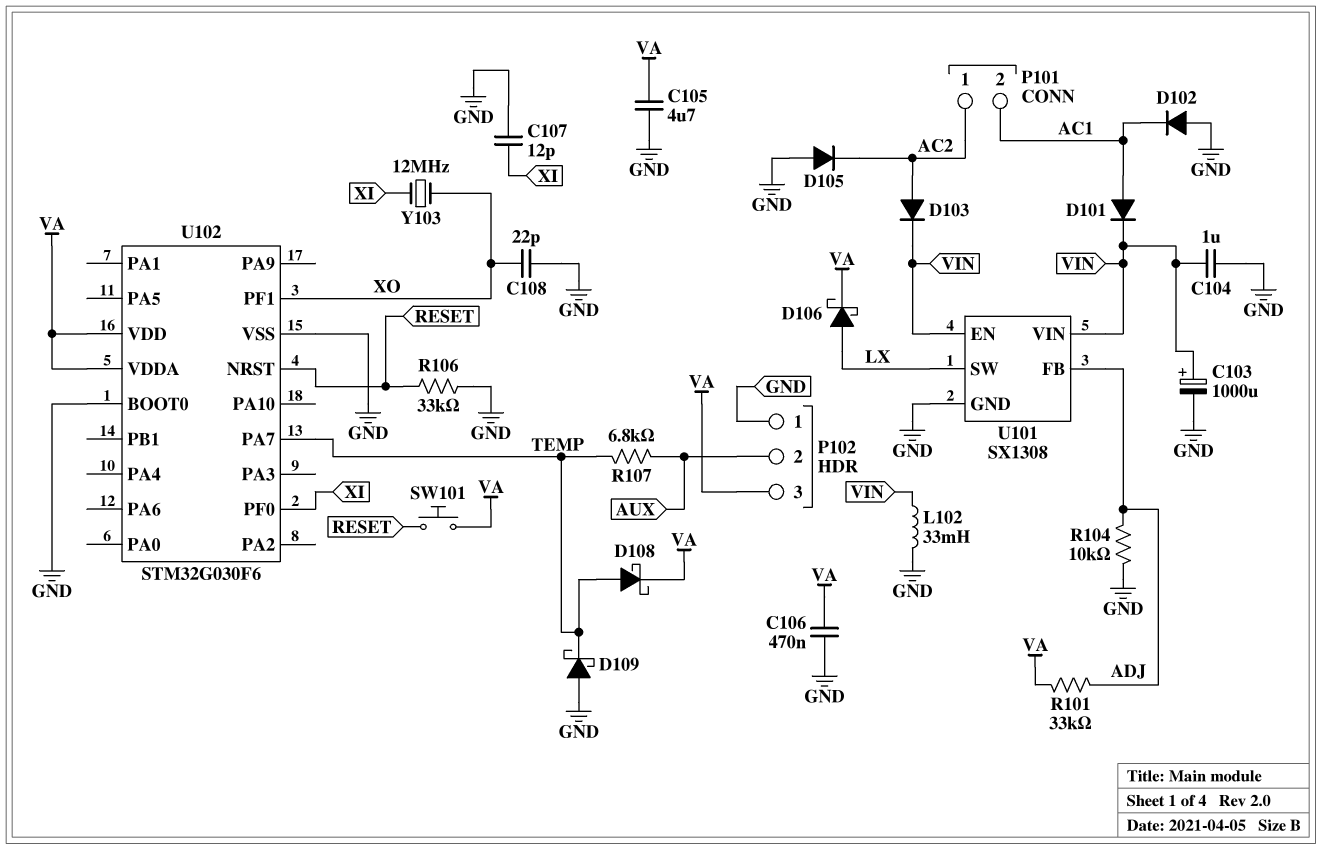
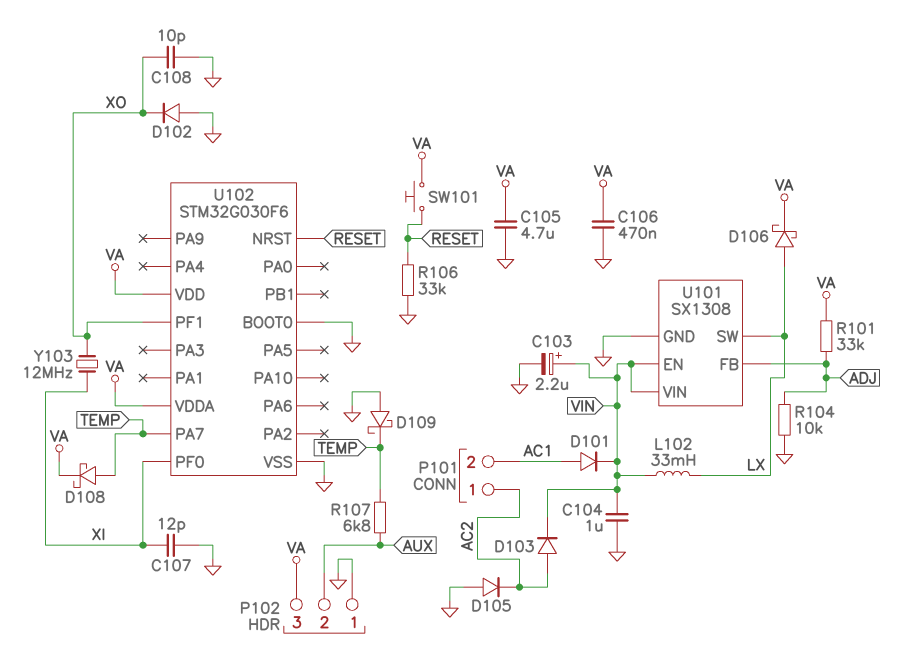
C103: 1000uF (plus VIN, minus GND) -> 2.2uF (plus VIN, minus GND)
C108: 22pF (GND, XO) -> 10pF (GND, XO)
D102: diode (A GND, K AC1) -> diode (A GND, K XO)
L102: 33mH (GND, VIN) -> 33mH (LX, VIN)

